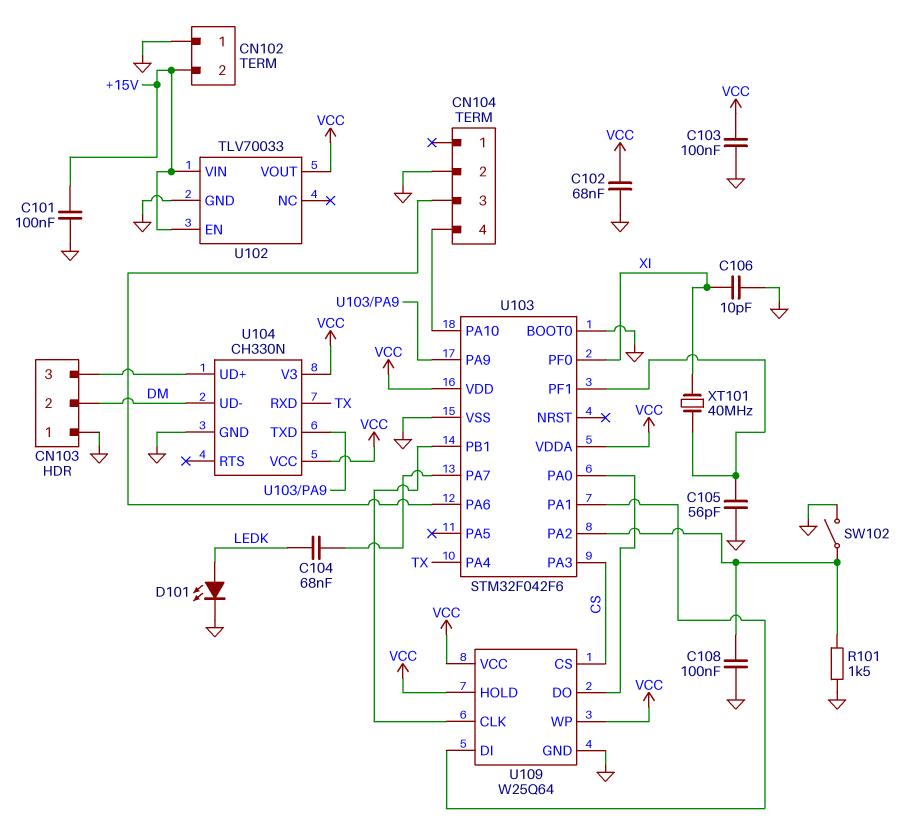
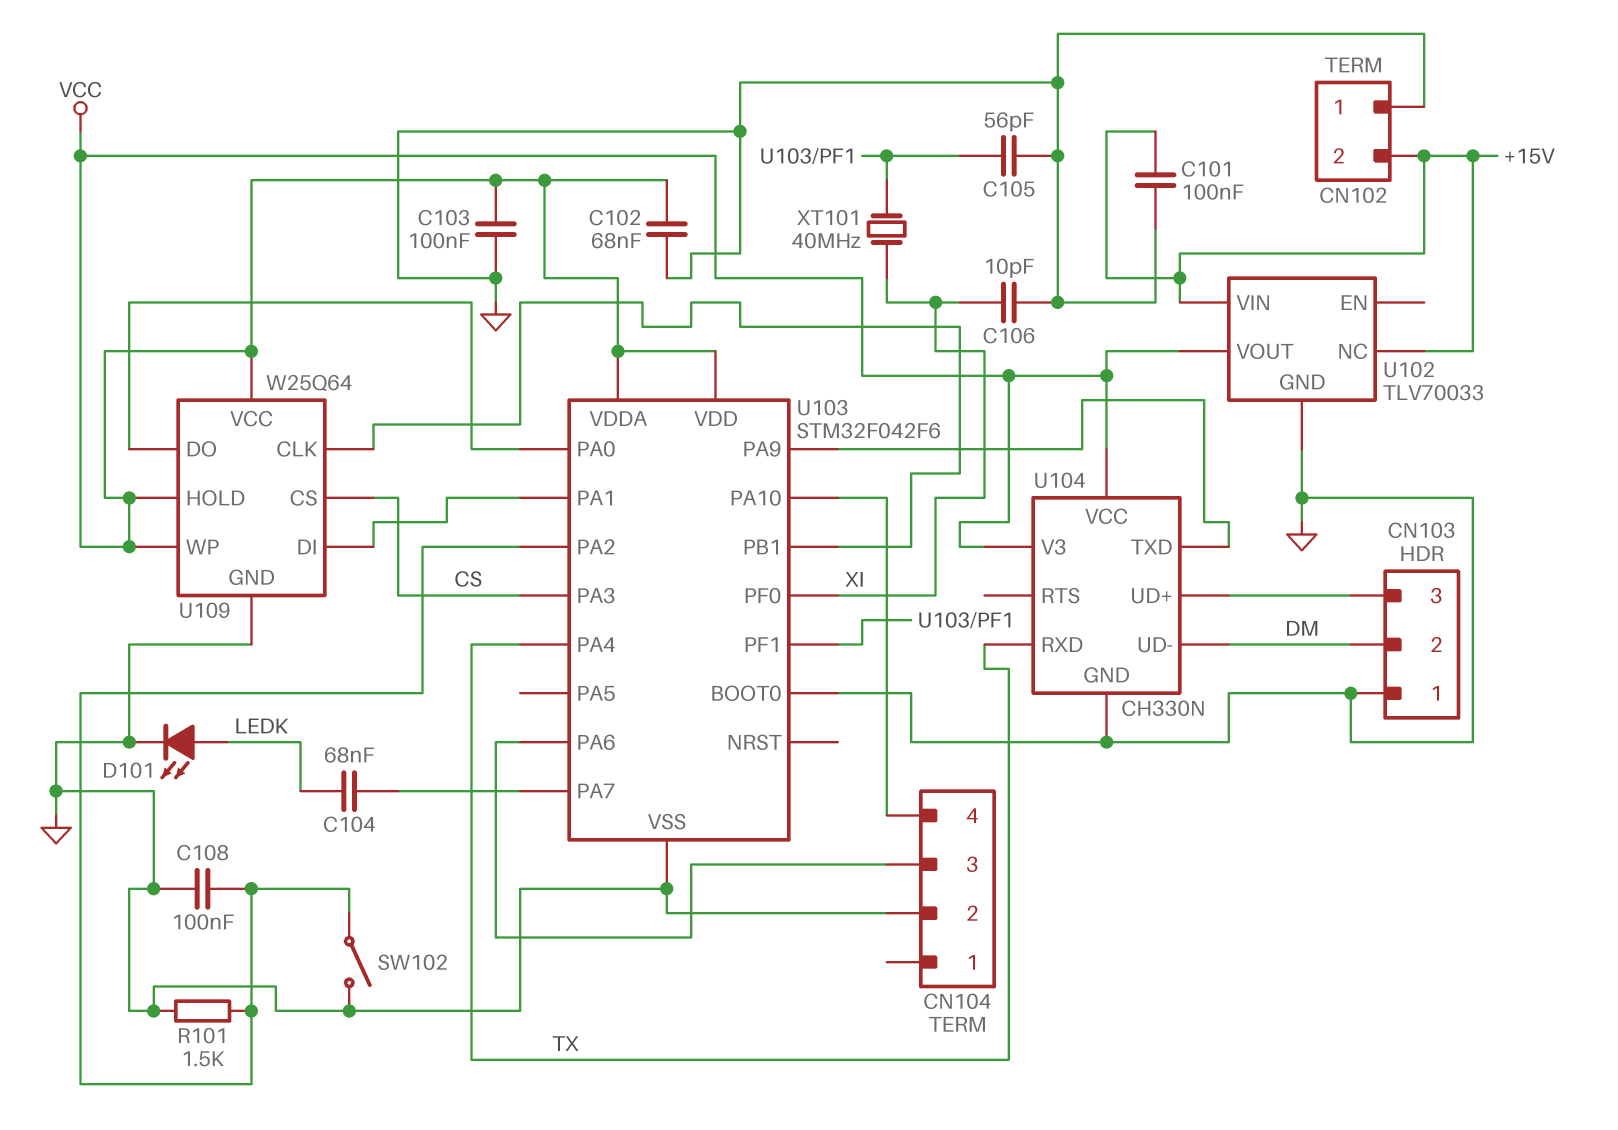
U102 pin EN: +15V -> none
U102 pin NC: none -> +15V

